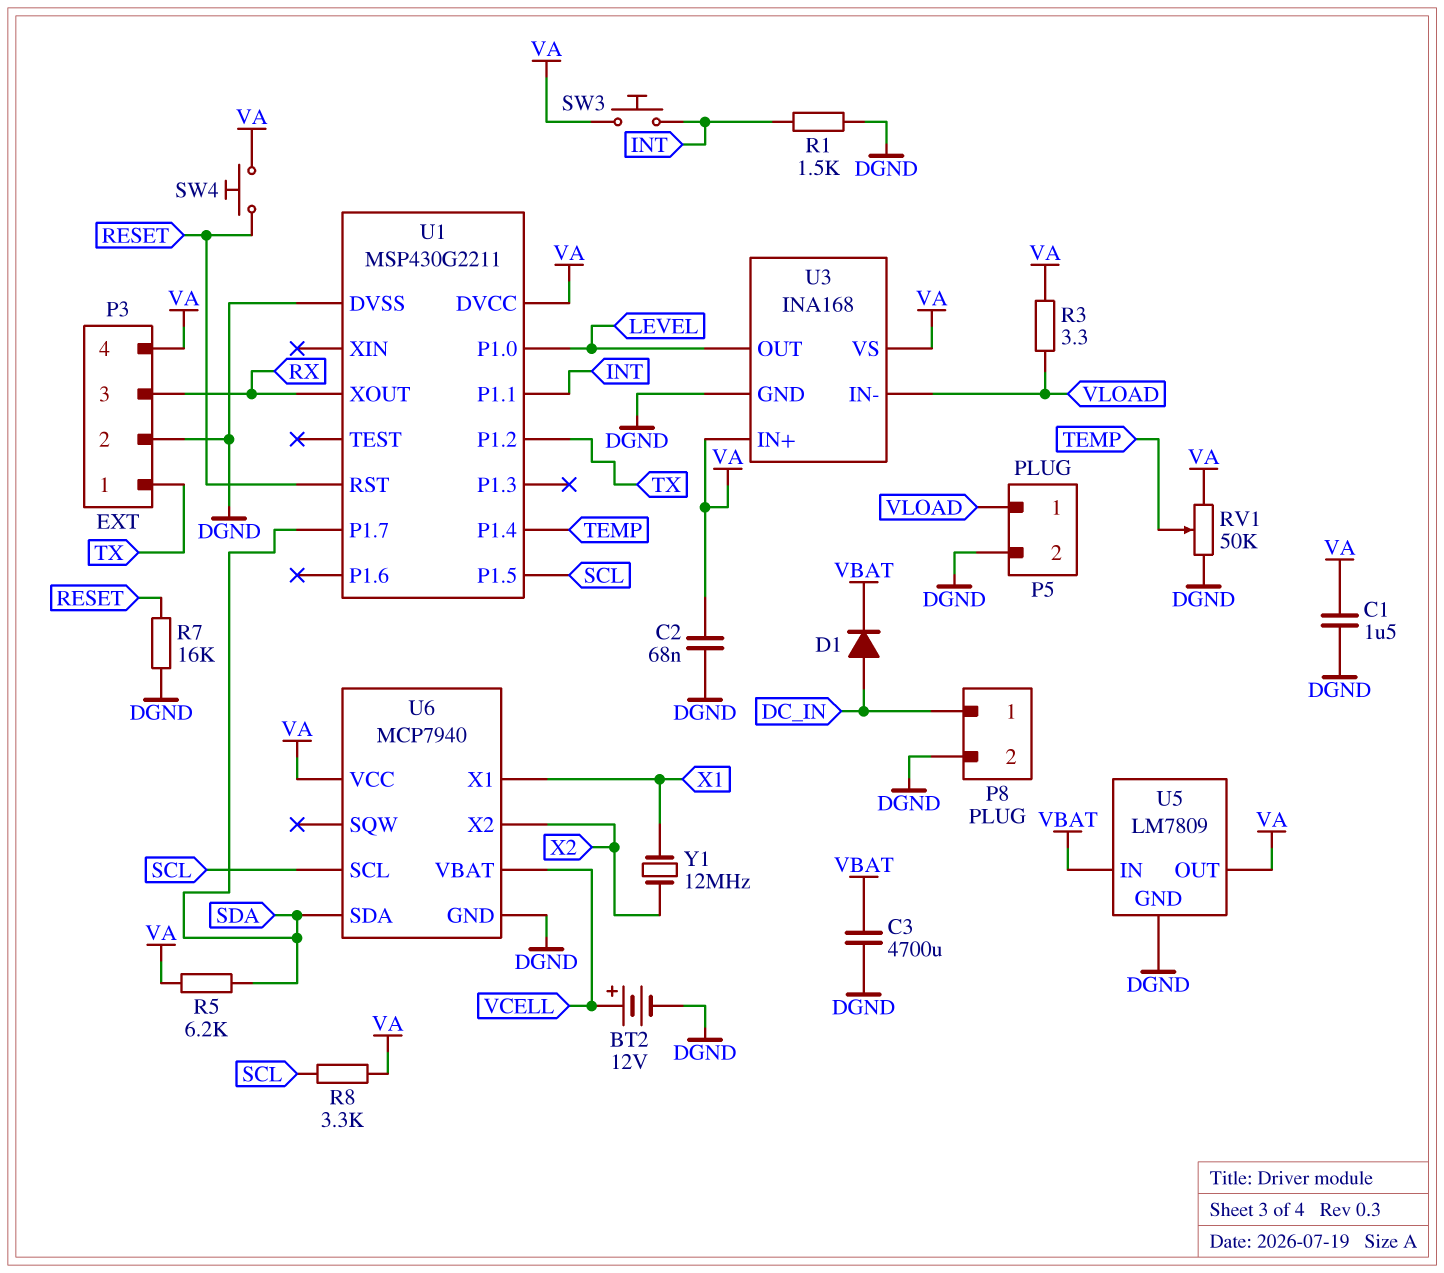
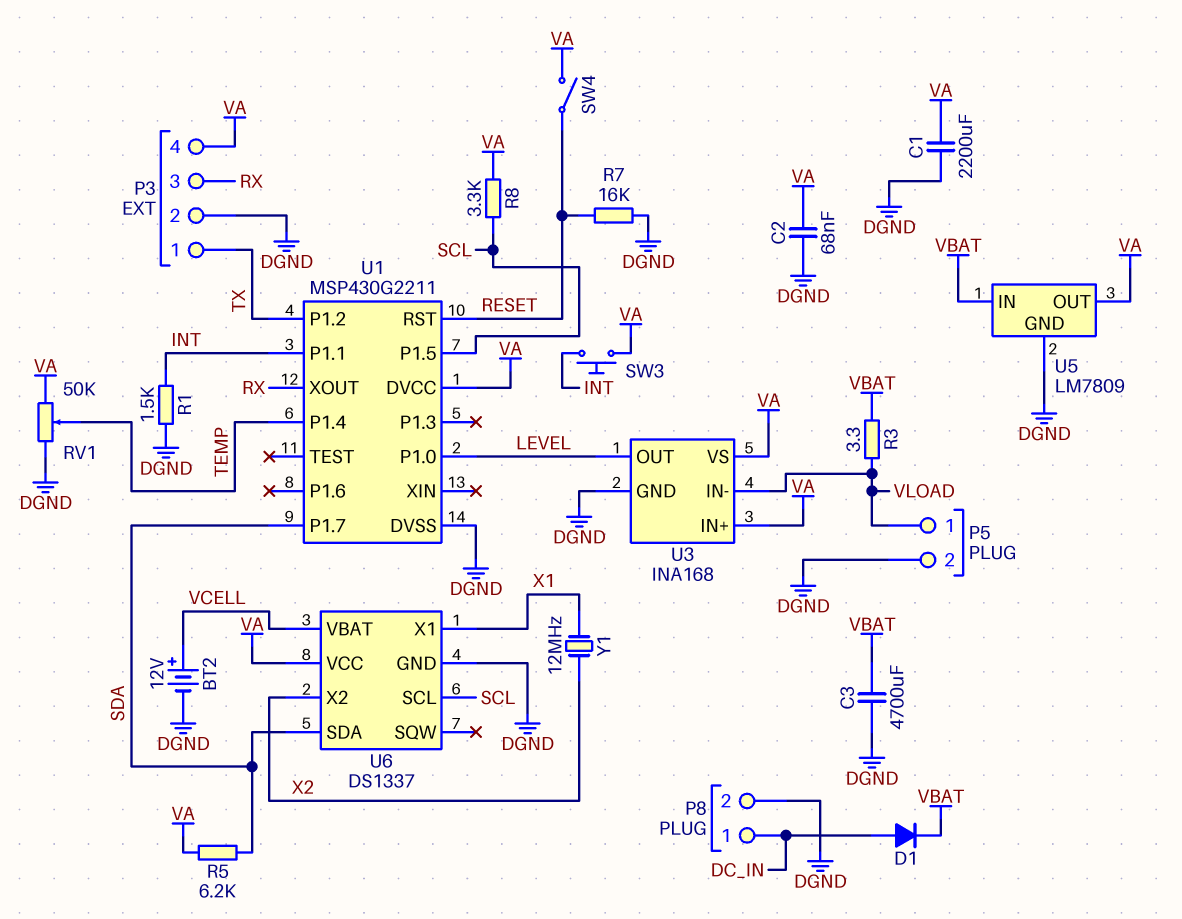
C1: 1.5uF (DGND, VA) -> 2200uF (DGND, VA)
R3: 3.3 (VA, VLOAD) -> 3.3 (VBAT, VLOAD)
SW4: button (RESET, VA) -> switch (RESET, VA)
U6: MCP7940 -> DS1337

